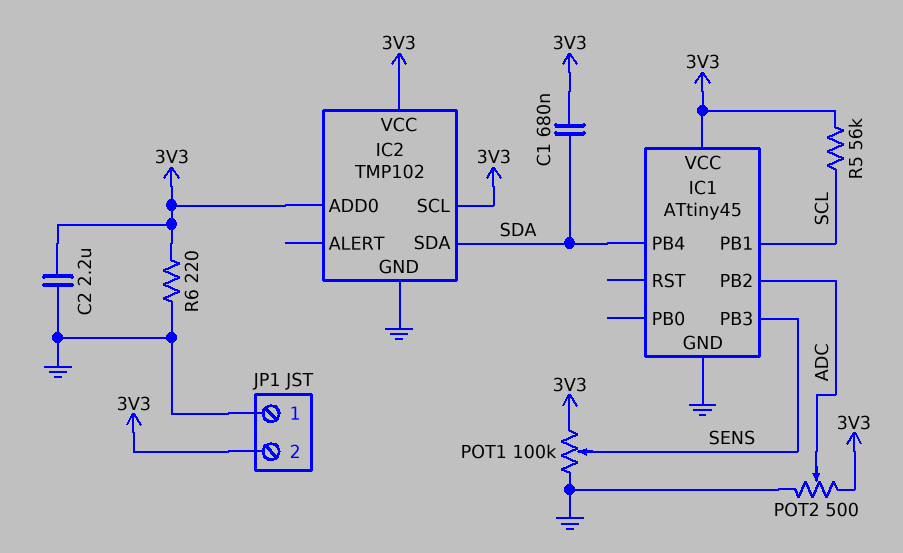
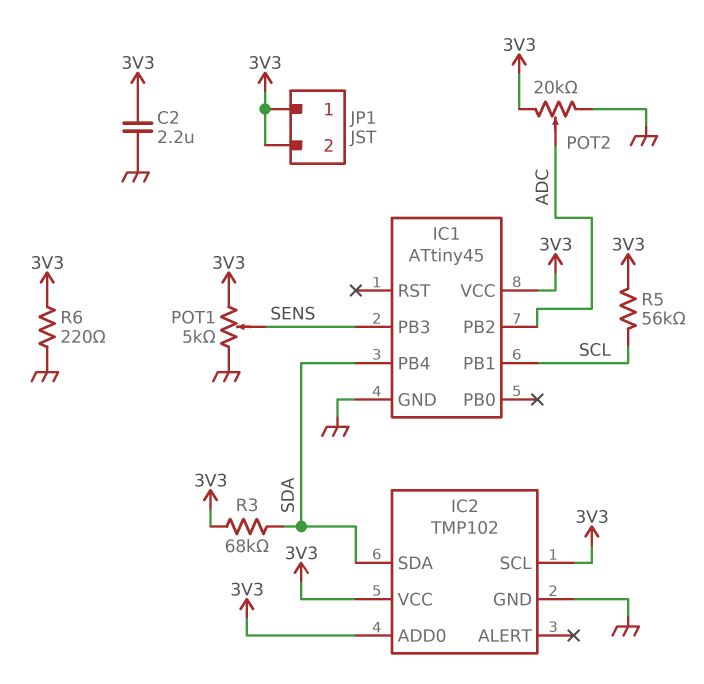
C1: 680nF (3V3, SDA) -> none
JP1 pin 1: GND -> 3V3
POT1: 100k (3V3, GND, wiper SENS) -> 5k (3V3, GND, wiper SENS)
POT2: 500 (3V3, GND, wiper ADC) -> 20k (3V3, GND, wiper ADC)
R3: none -> 68k (3V3, SDA)

